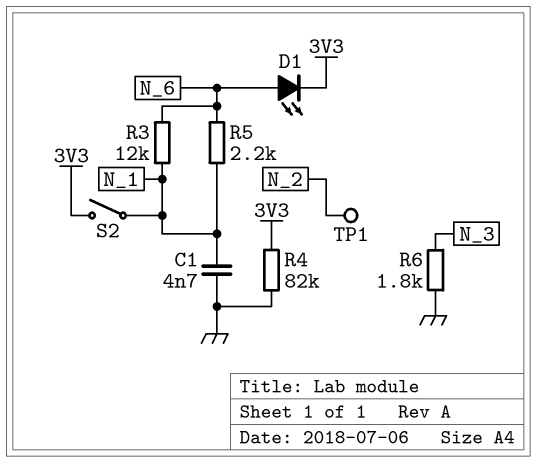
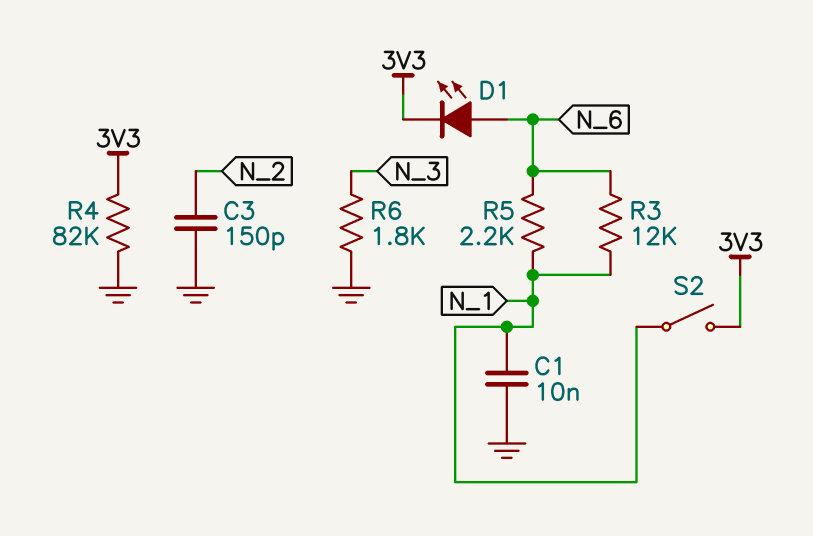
C1: 4.7nF (GND, N_1) -> 10nF (GND, N_1)
C3: none -> 150pF (GND, N_2)
TP1: test point (N_2) -> none

